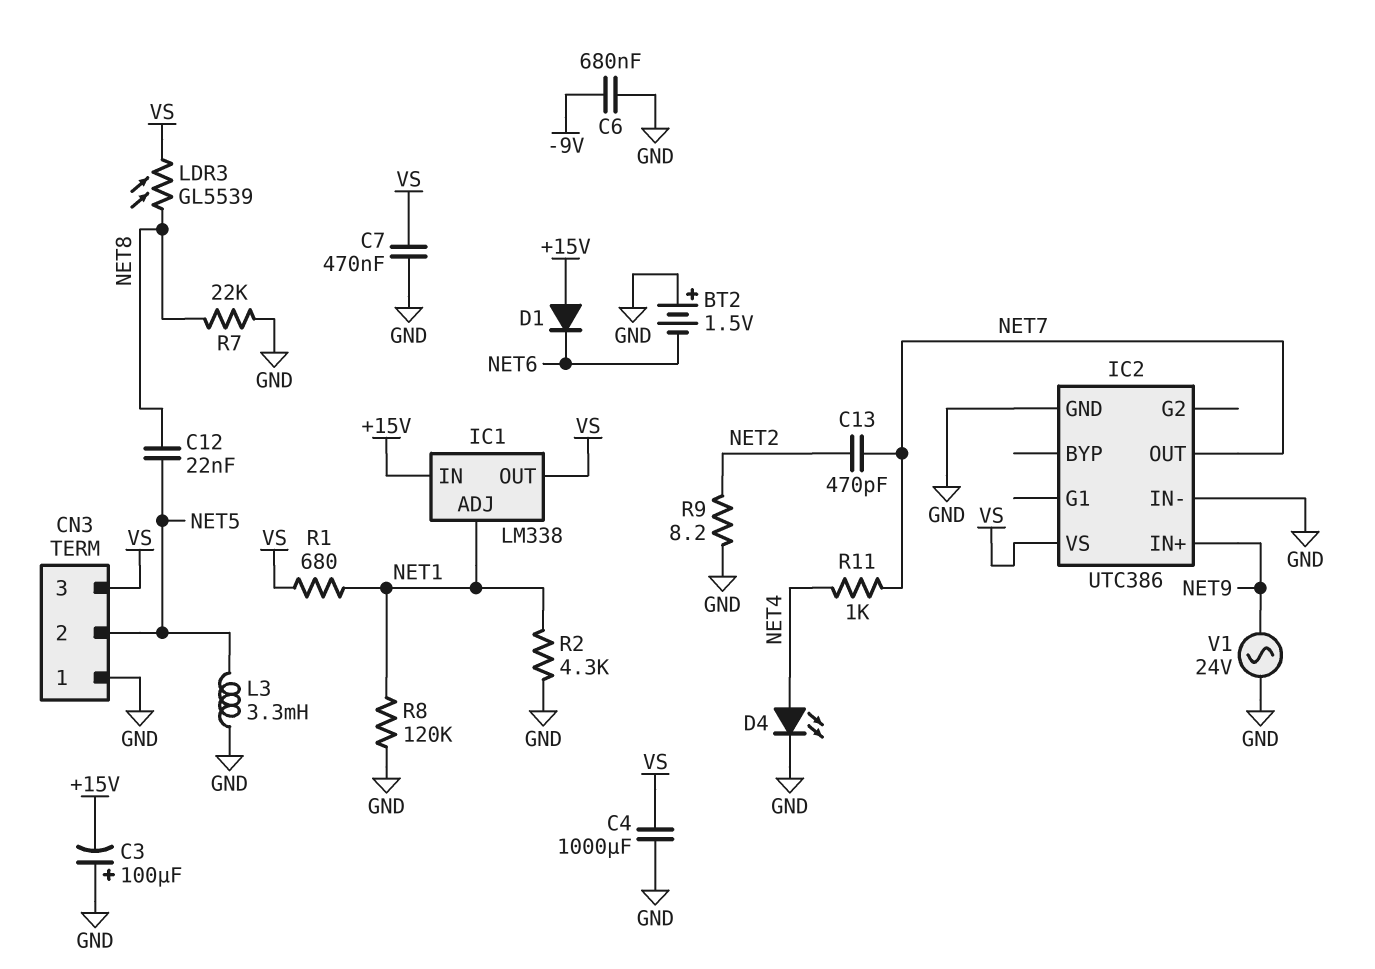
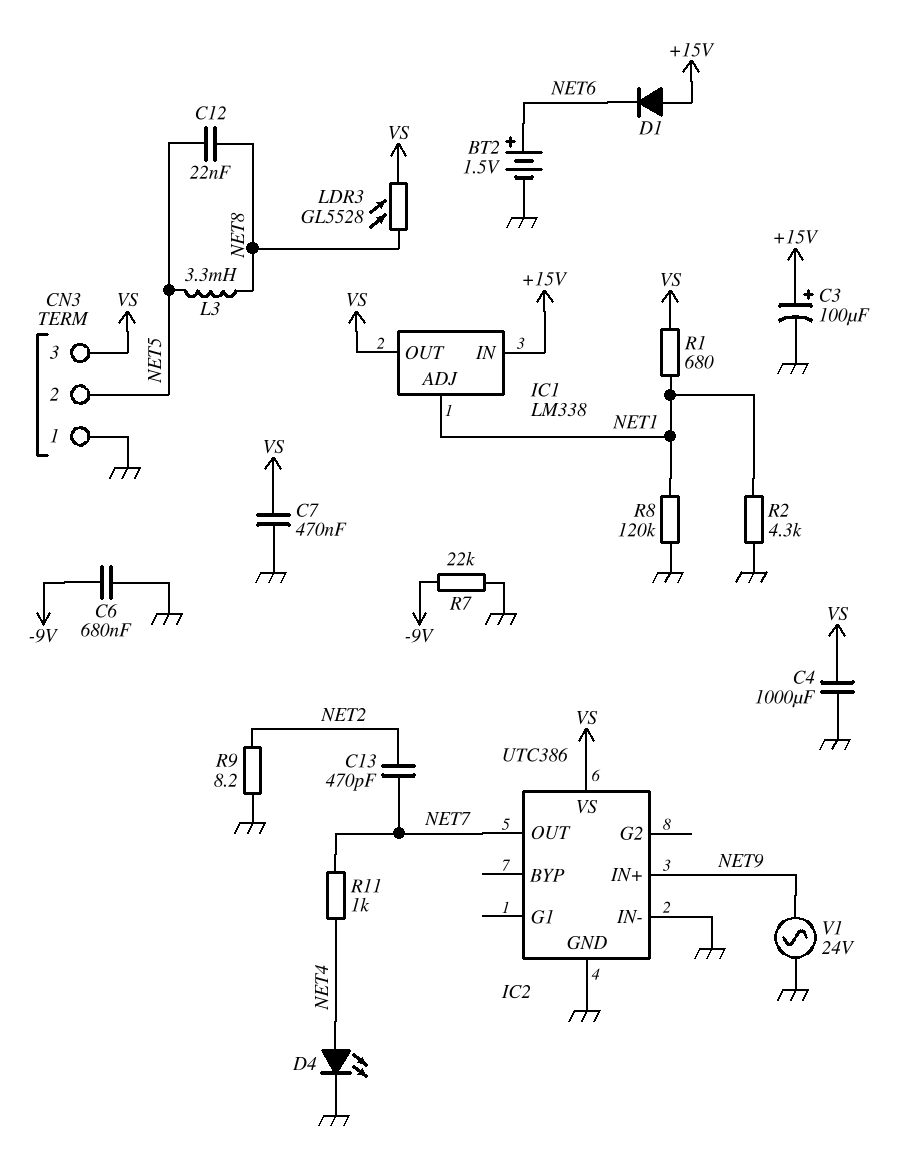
BT2: 1.5V (plus GND, minus NET6) -> 1.5V (plus NET6, minus GND)
C3: 100uF (plus GND, minus +15V) -> 100uF (plus +15V, minus GND)
L3: 3.3mH (GND, NET5) -> 3.3mH (NET5, NET8)
LDR3: GL5539 (NET8, VS) -> GL5528 (NET8, VS)
R7: 22k (GND, NET8) -> 22k (-9V, GND)

